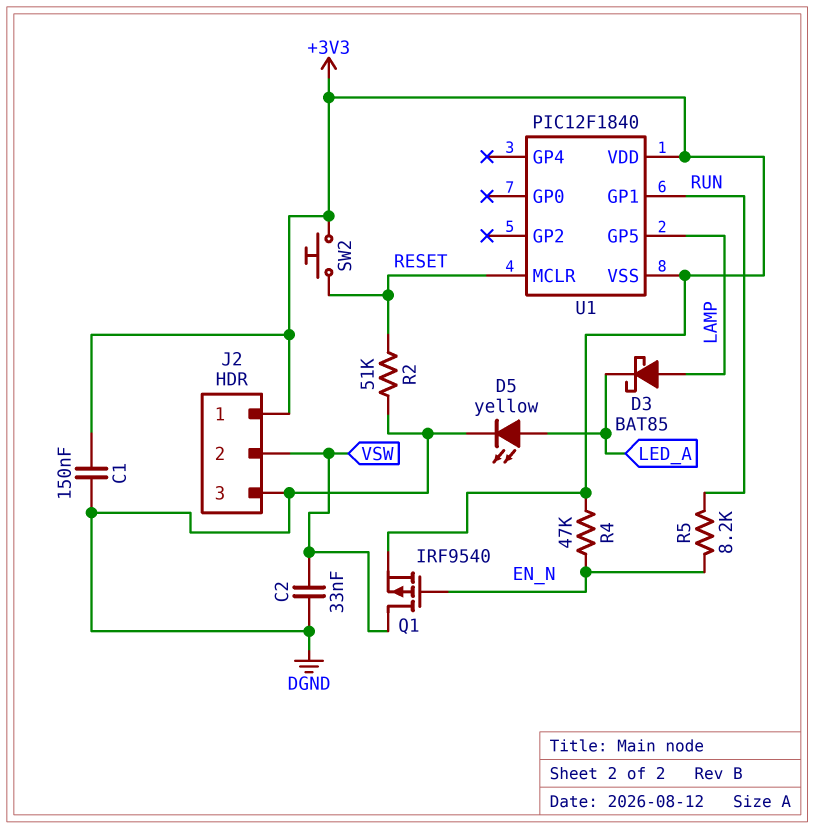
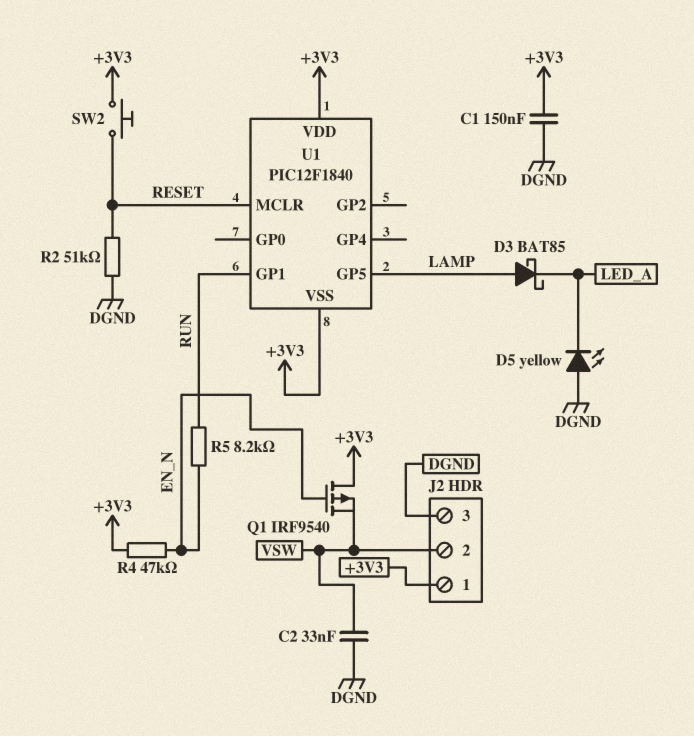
D5: LED yellow (A LED_A, K DGND) -> LED yellow (A DGND, K LED_A)
Q1: PMOS IRF9540 (G EN_N, D VSW, S +3V3) -> PMOS IRF9540 (G EN_N, D +3V3, S VSW)

